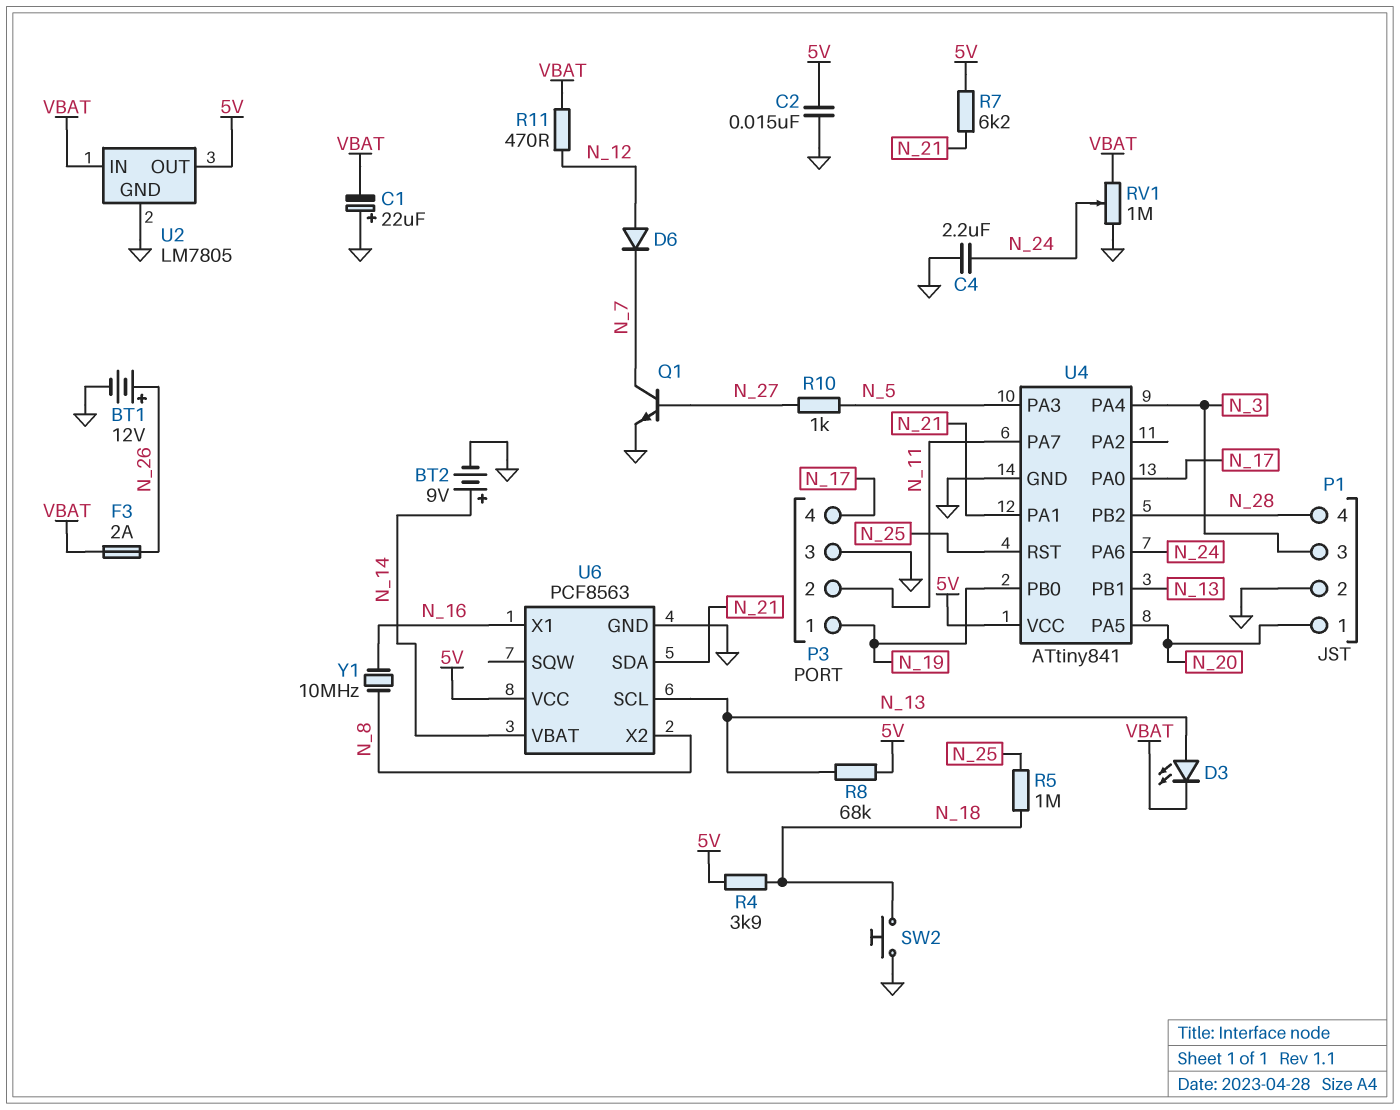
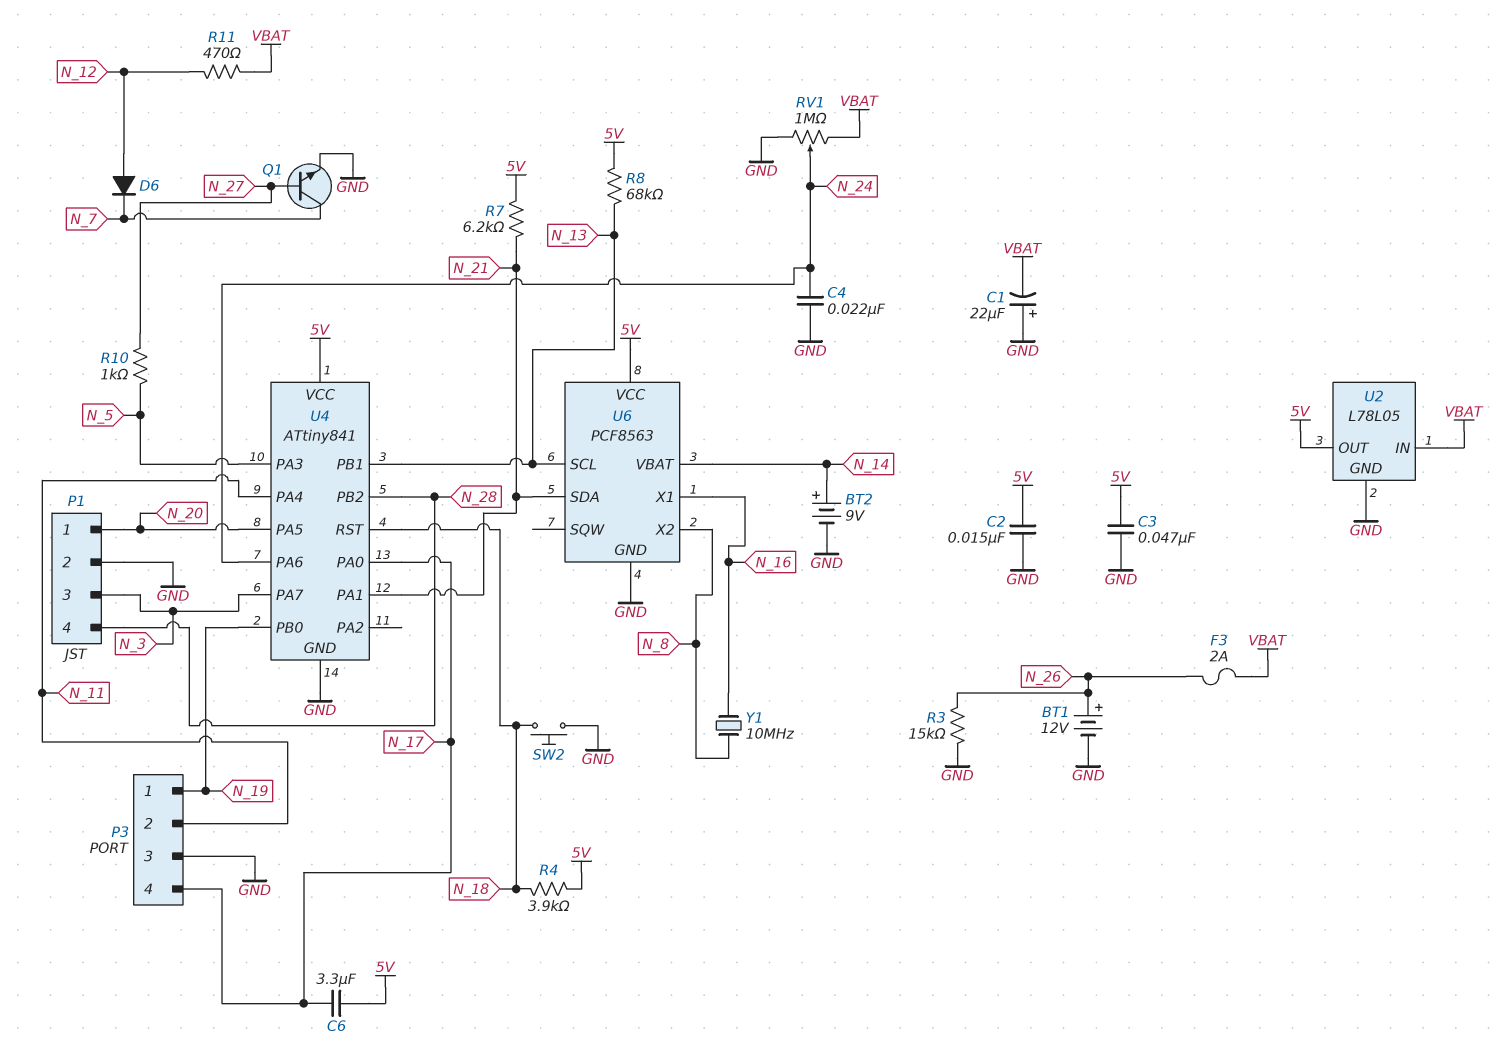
C3: none -> 47nF (5V, GND)
C4: 2.2uF (GND, N_24) -> 22nF (GND, N_24)
C6: none -> 3.3uF (5V, N_17)
D3: LED (A N_13, K VBAT) -> none
R3: none -> 15k (GND, N_26)
R5: 1M (N_18, N_25) -> none
U2: LM7805 -> L78L05
U4 pin PA4: N_3 -> N_11
U4 pin PA7: N_11 -> N_3
U4 pin RST: N_25 -> N_18

